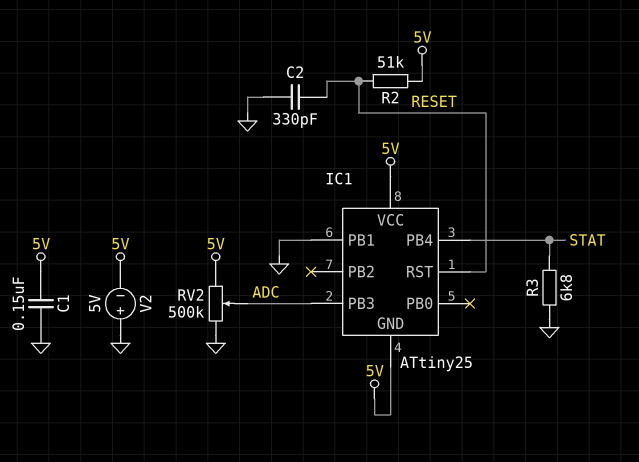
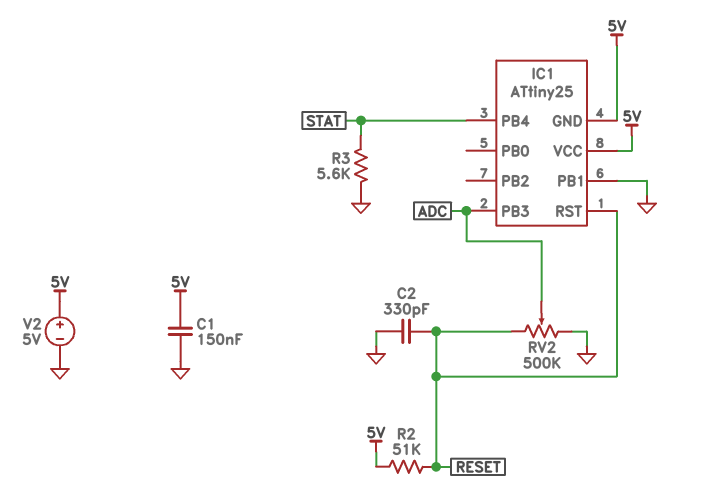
R3: 6.8k (GND, STAT) -> 5.6k (GND, STAT)
RV2: 500k (5V, GND, wiper ADC) -> 500k (GND, RESET, wiper ADC)
V2: 5V (plus GND, minus 5V) -> 5V (plus 5V, minus GND)

